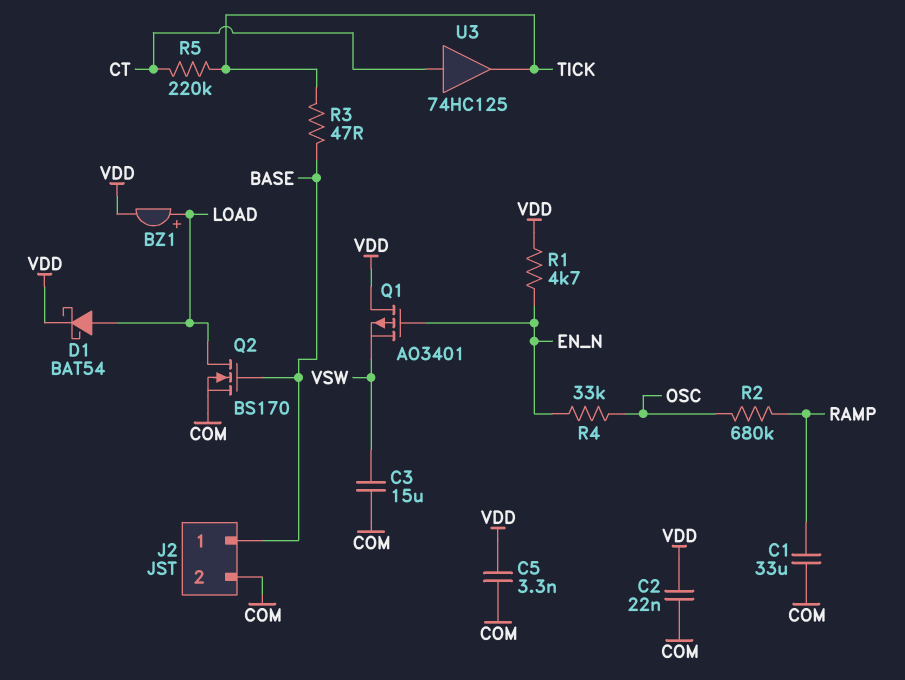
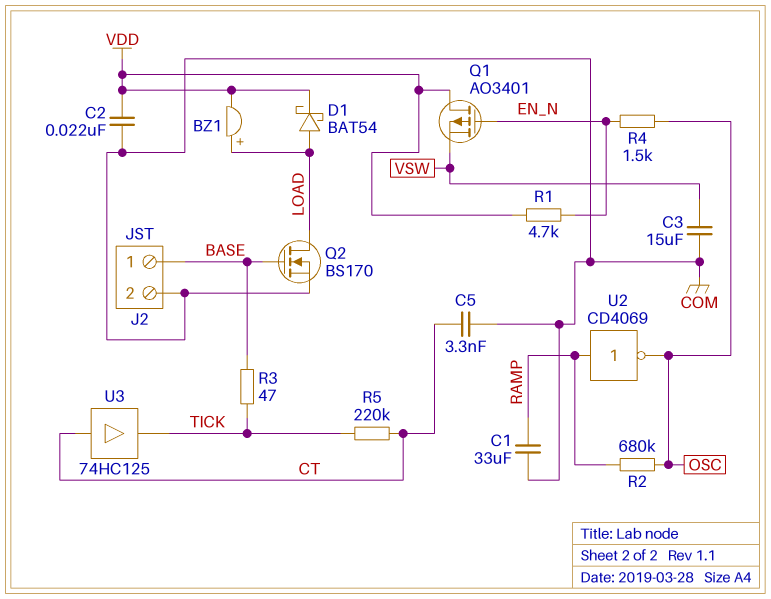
C5: 3.3nF (COM, VDD) -> 3.3nF (COM, CT)
R4: 33k (EN_N, OSC) -> 1.5k (EN_N, OSC)
U2: none -> NOT CD4069 (in RAMP, out OSC)

